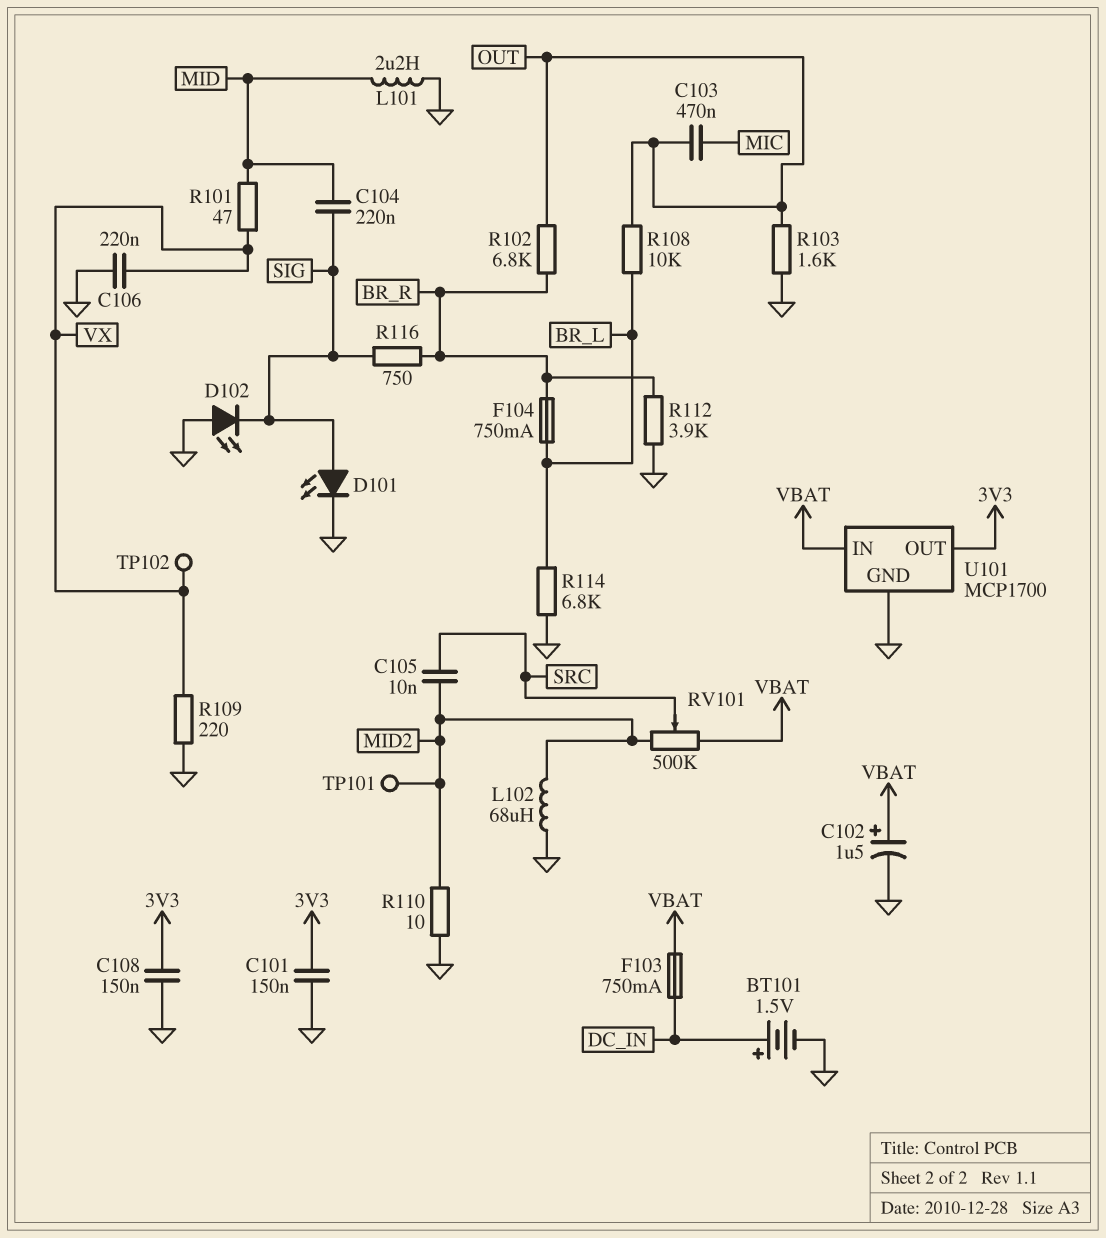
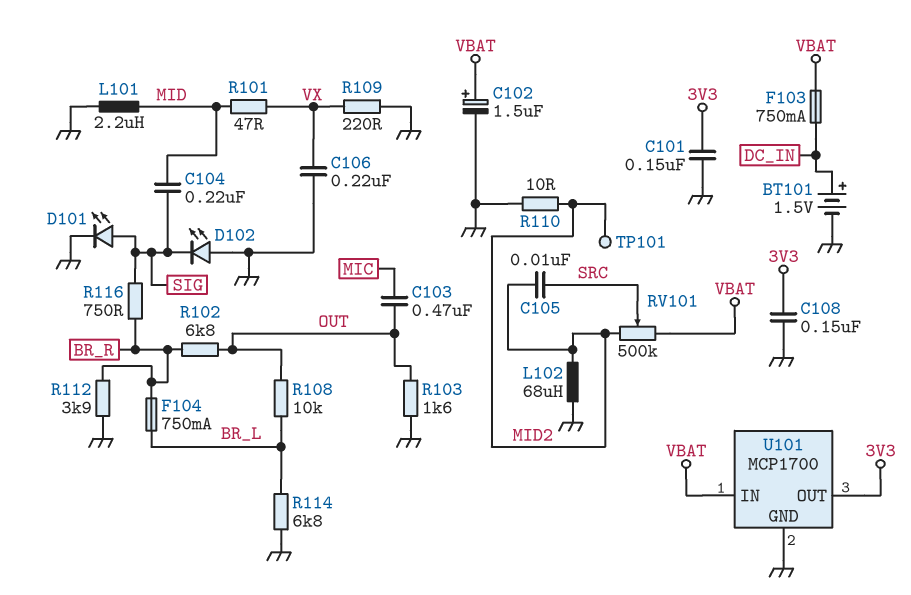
TP102: test point (VX) -> none

